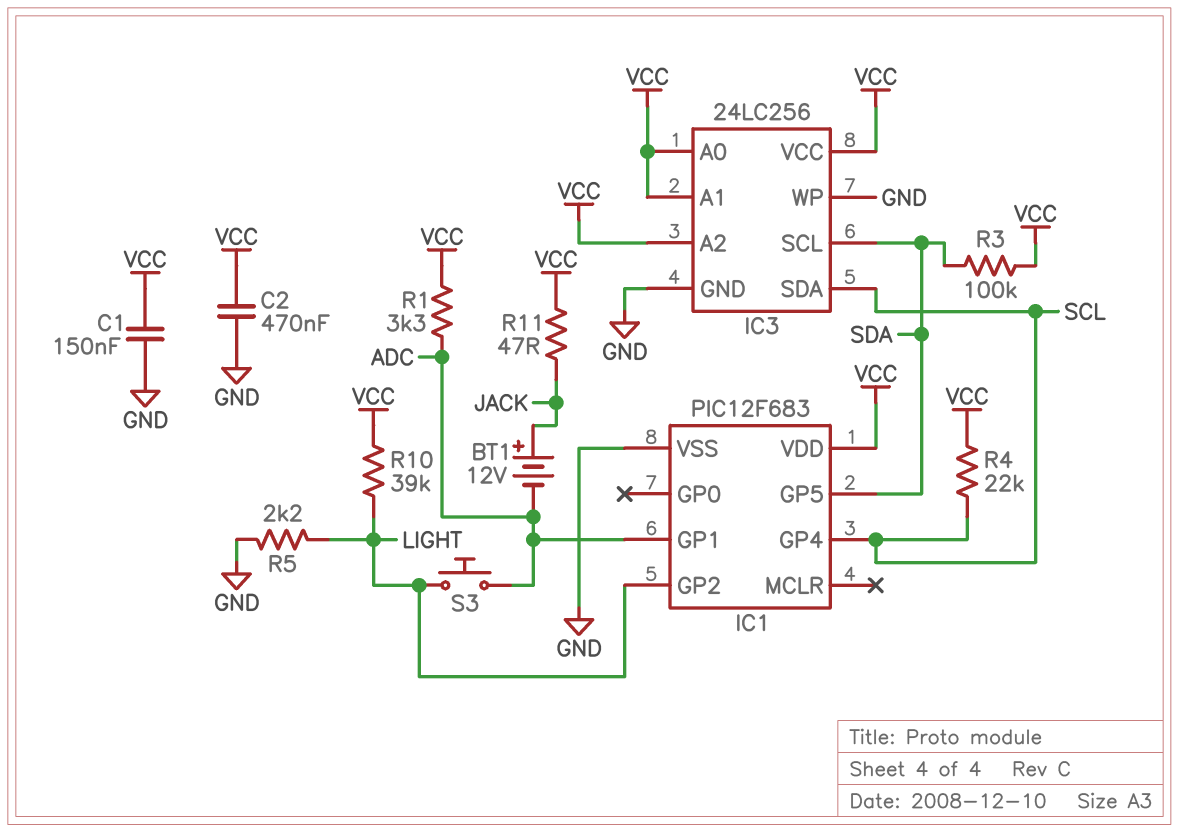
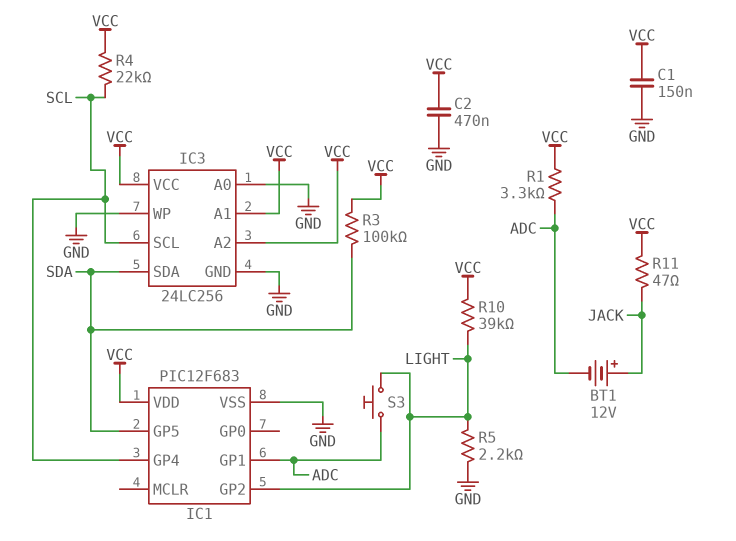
IC3 pin A0: VCC -> GND
IC3 pin SCL: SDA -> SCL
IC3 pin SDA: SCL -> SDA

